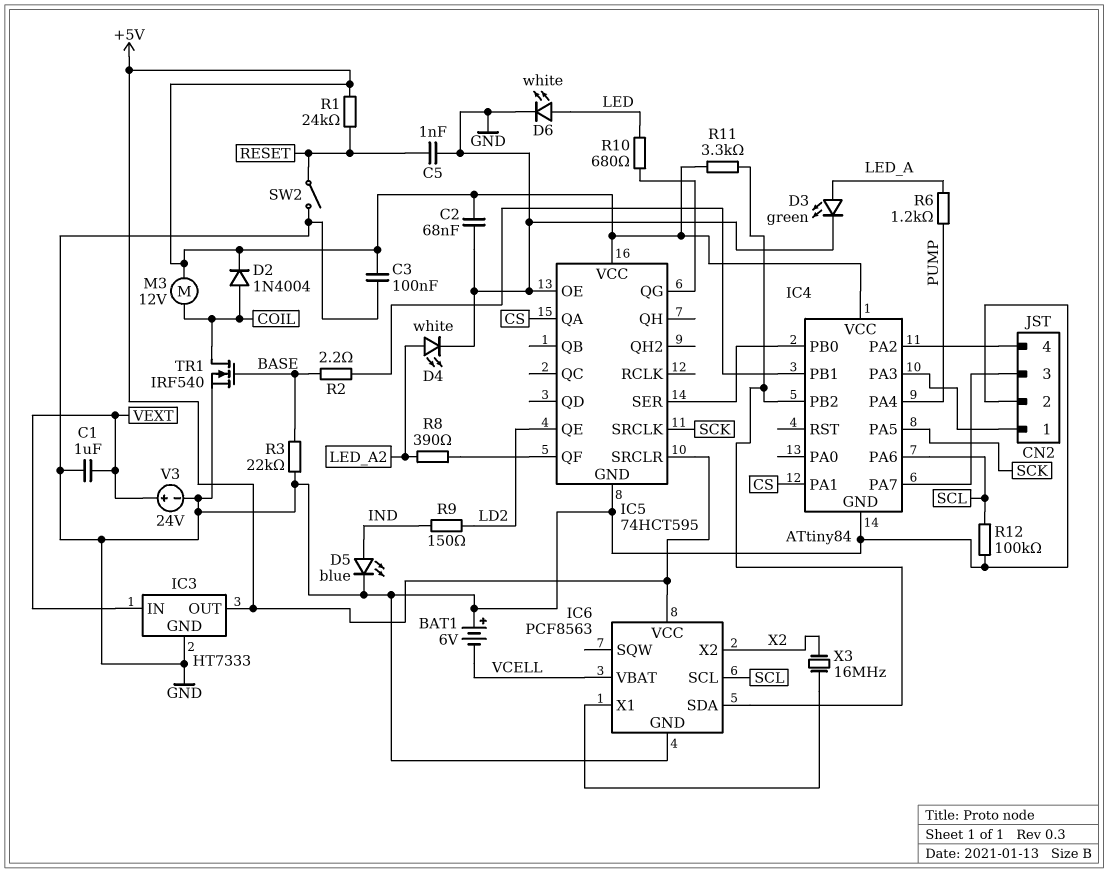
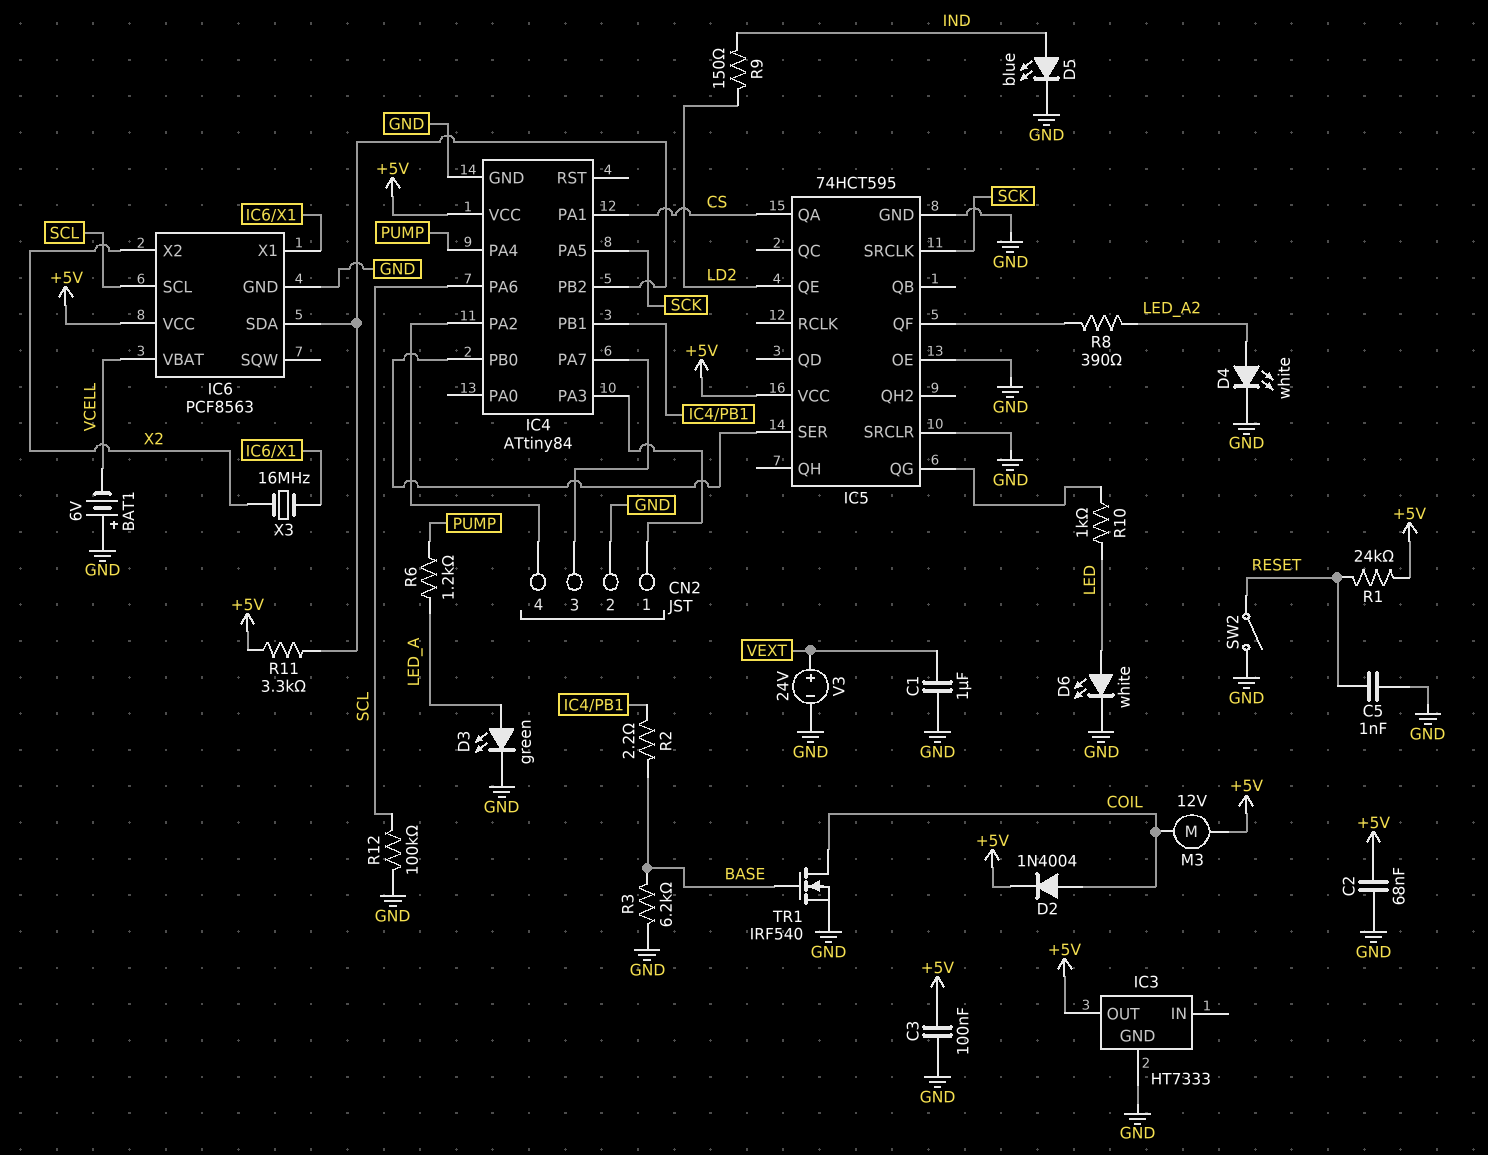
IC3 pin IN: VEXT -> none
IC5 pin SRCLR: +5V -> GND
R3: 22k (BASE, GND) -> 6.2k (BASE, GND)
R10: 680 (IC5/QG, LED) -> 1k (IC5/QG, LED)

